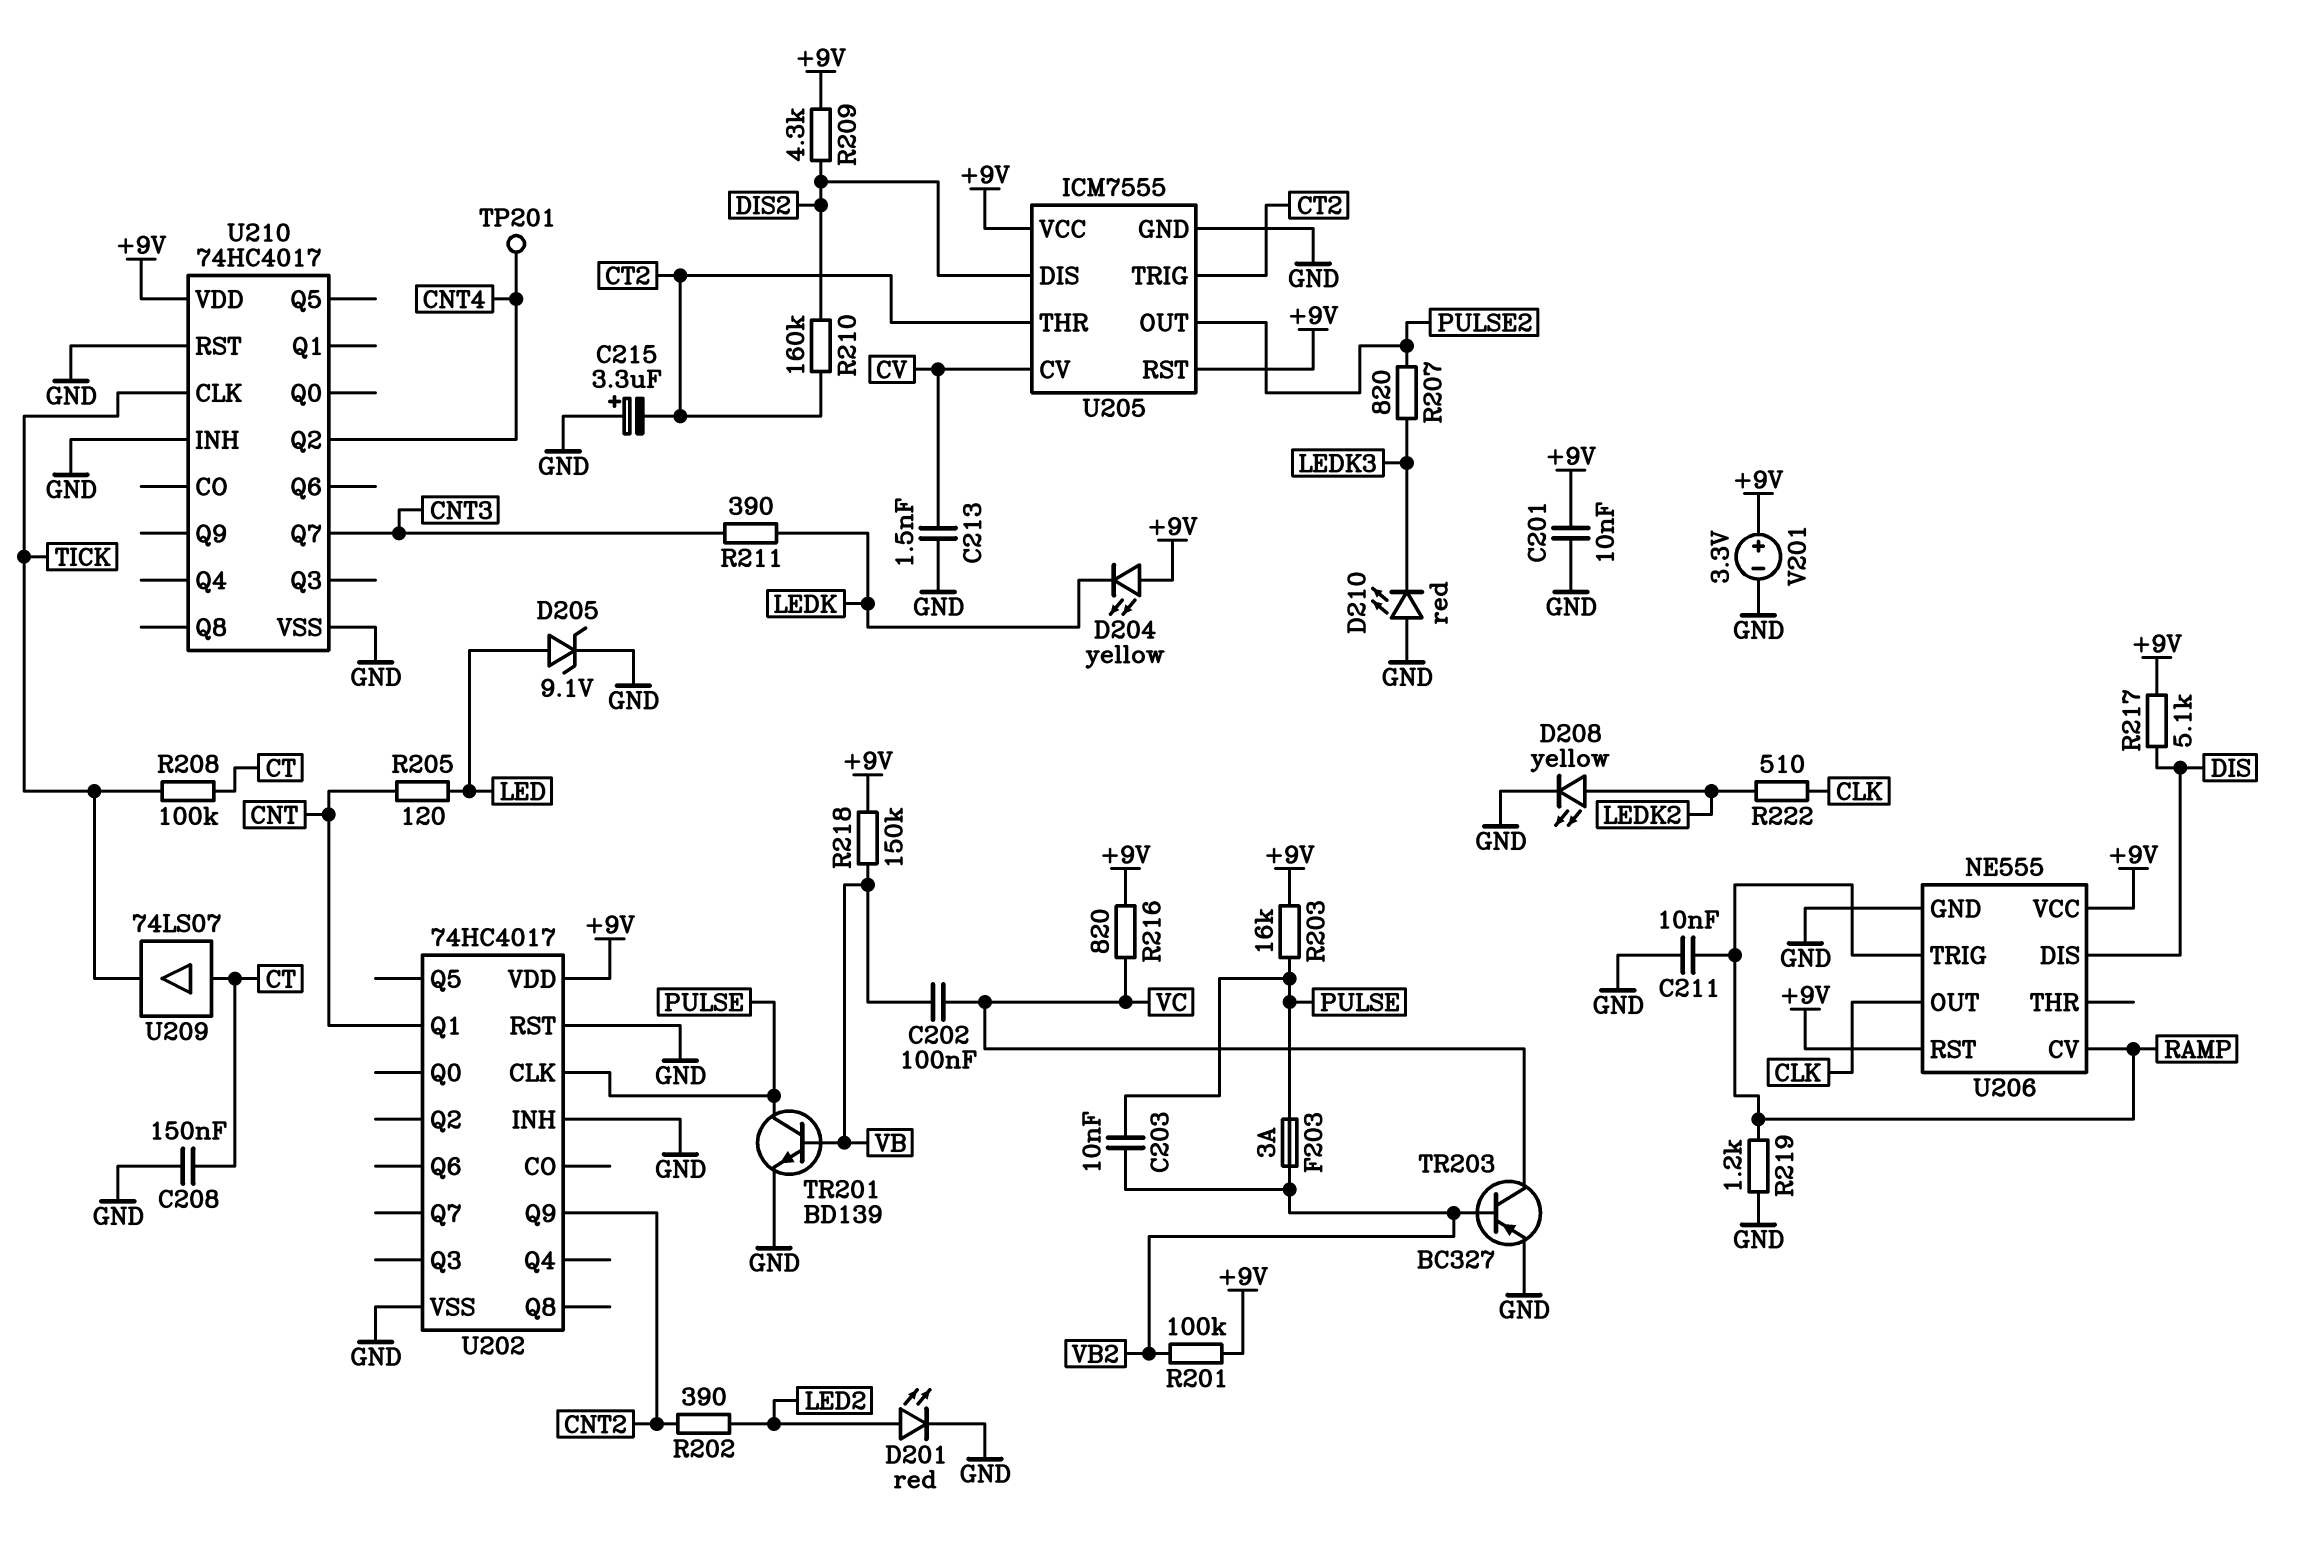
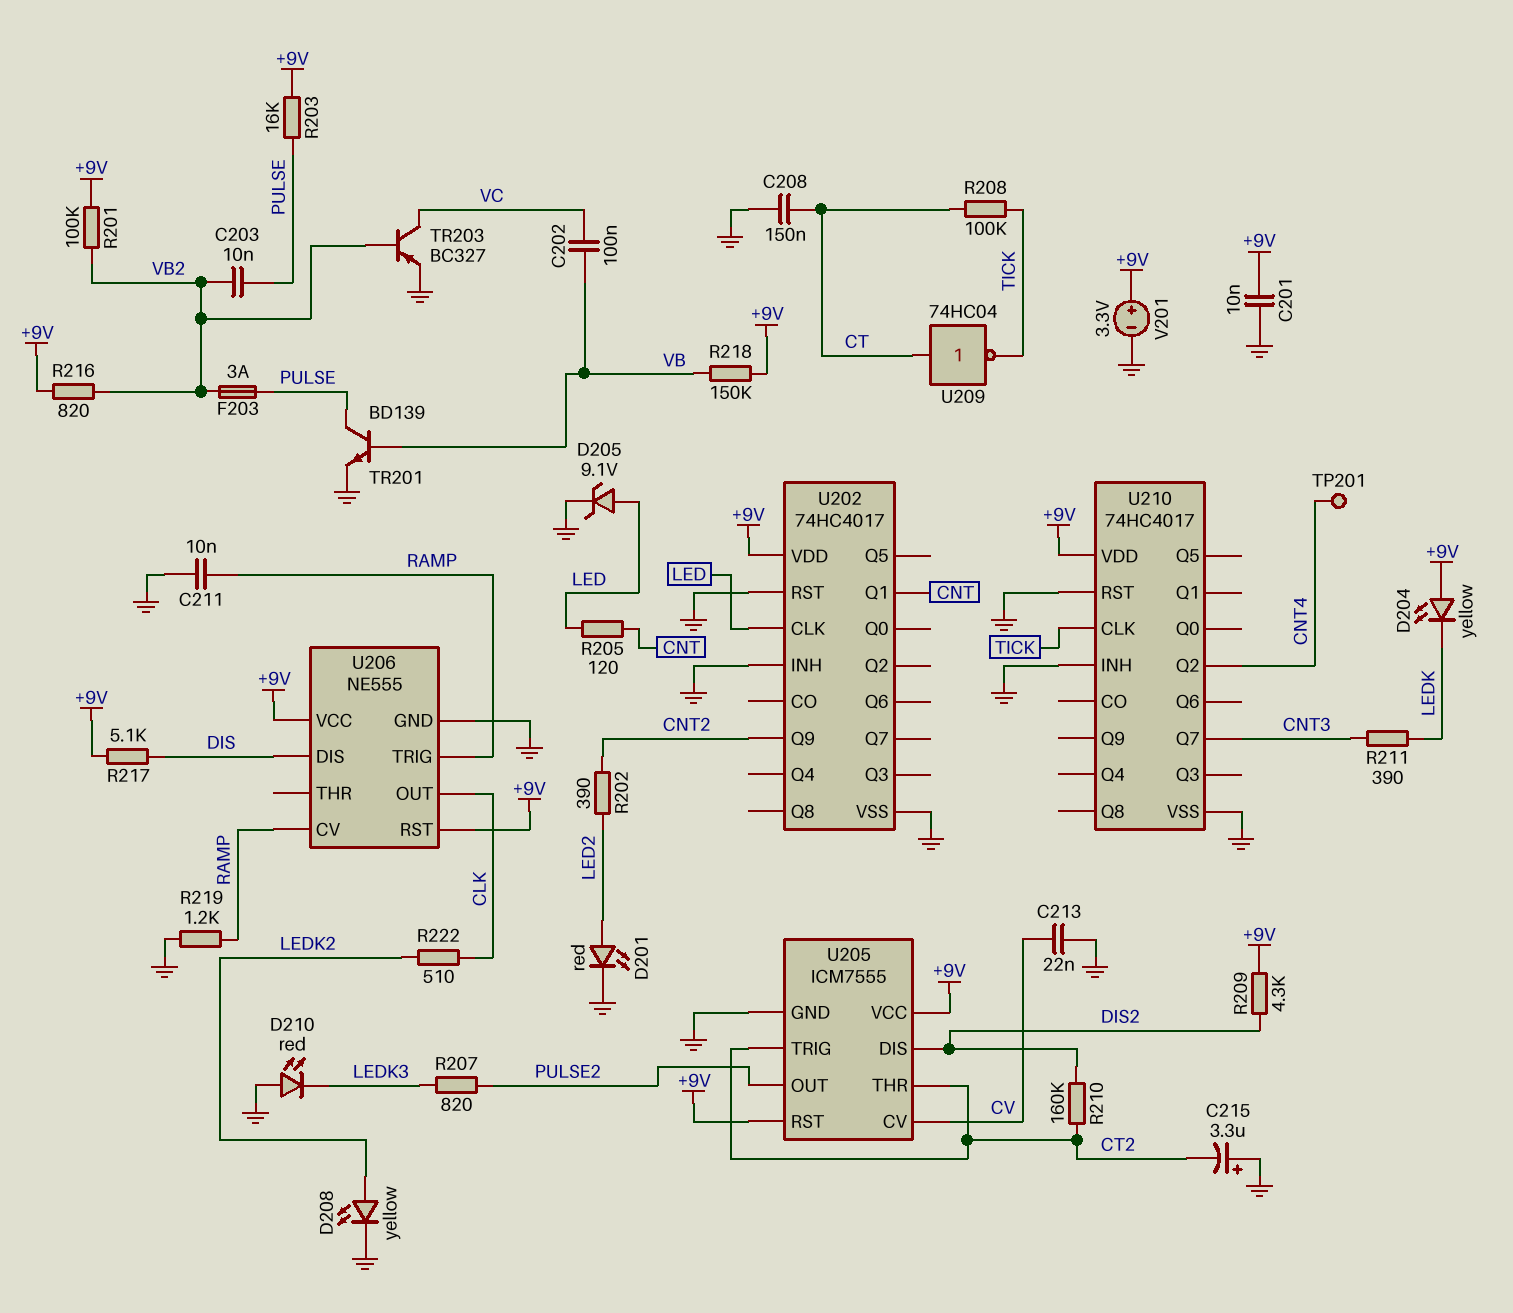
C213: 1.5nF (CV, GND) -> 22nF (CV, GND)
R216: 820 (+9V, VC) -> 820 (+9V, VB2)
U202 pin CLK: PULSE -> LED
U209: buffer 74LS07 (in CT, out TICK) -> NOT 74HC04 (in CT, out TICK)

